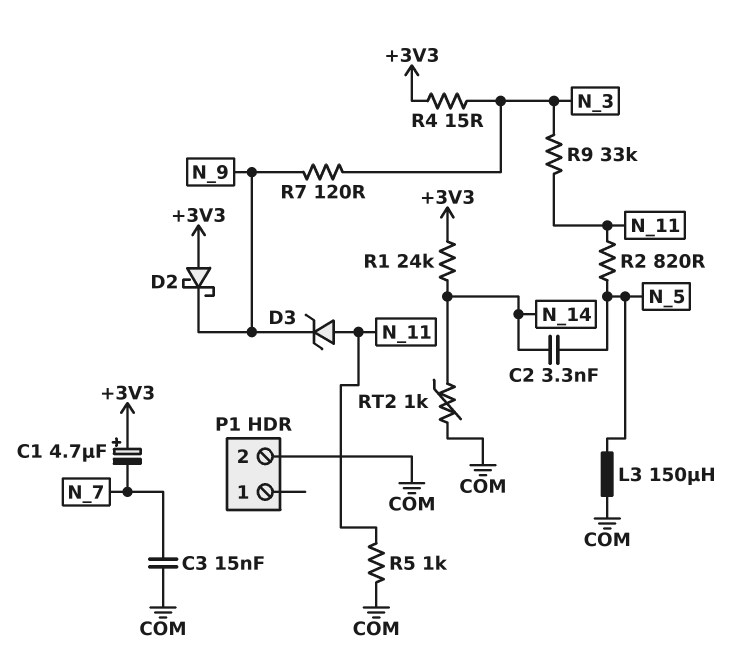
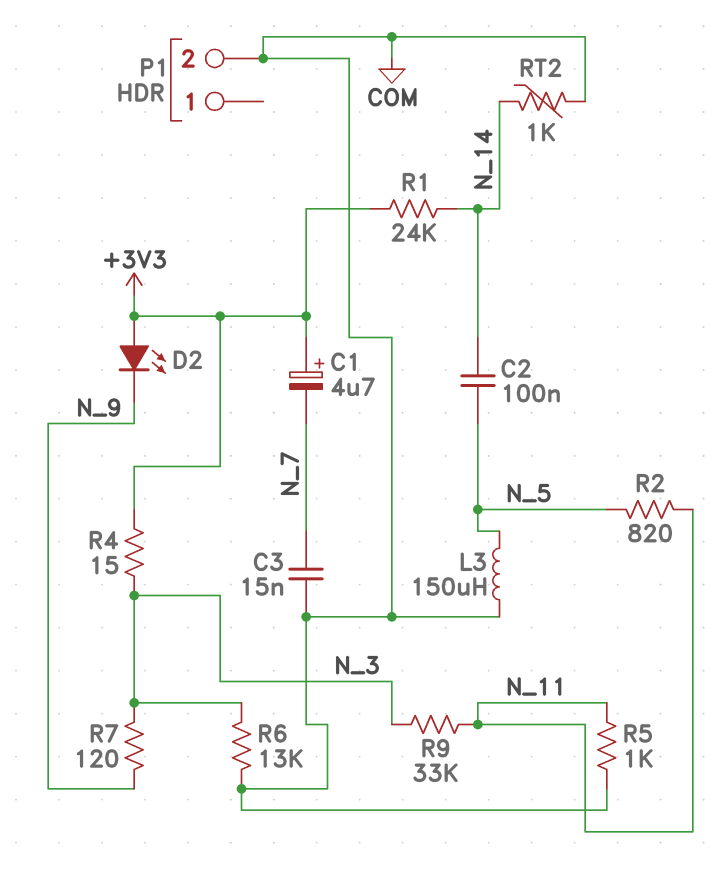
C2: 3.3nF (N_5, N_14) -> 100nF (N_5, N_14)
D2: schottky (A +3V3, K N_9) -> LED (A +3V3, K N_9)
D3: zener (A N_11, K N_9) -> none
R6: none -> 13k (COM, N_3)

